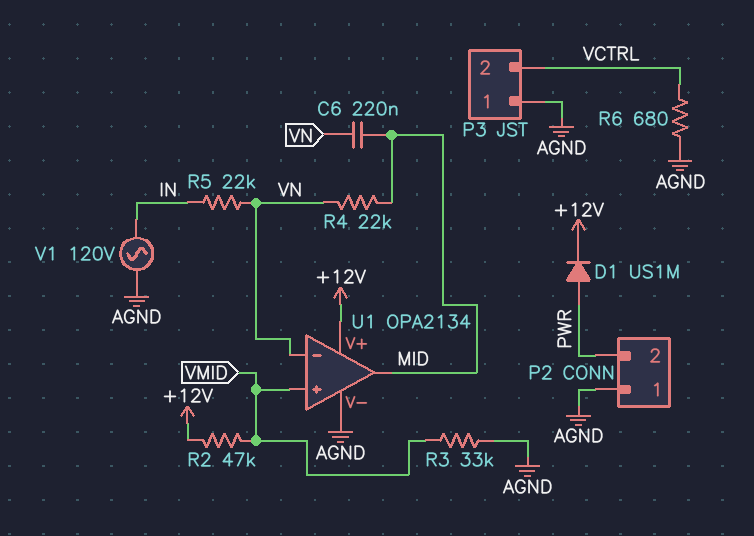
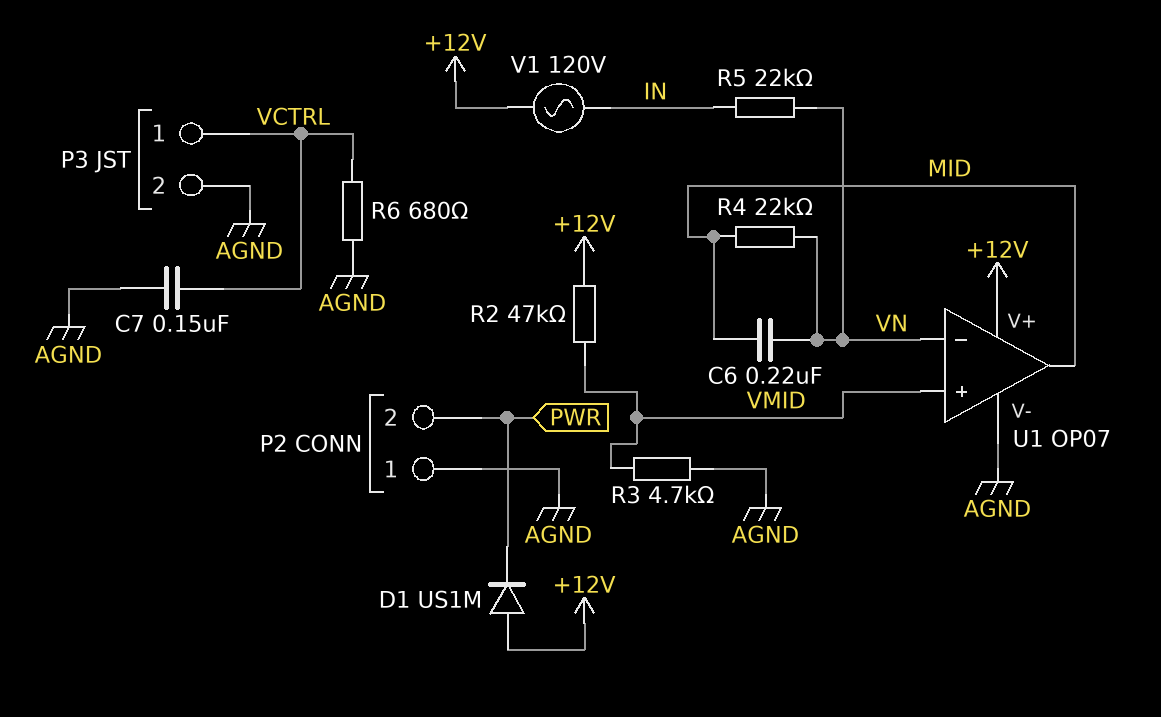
C7: none -> 150nF (AGND, VCTRL)
D1: diode US1M (A PWR, K +12V) -> diode US1M (A +12V, K PWR)
P3 pin 1: AGND -> VCTRL
P3 pin 2: VCTRL -> AGND
R3: 33k (AGND, VMID) -> 4.7k (AGND, VMID)
U1: OPA2134 -> OP07
V1: AC 120V (AGND, IN) -> AC 120V (+12V, IN)

